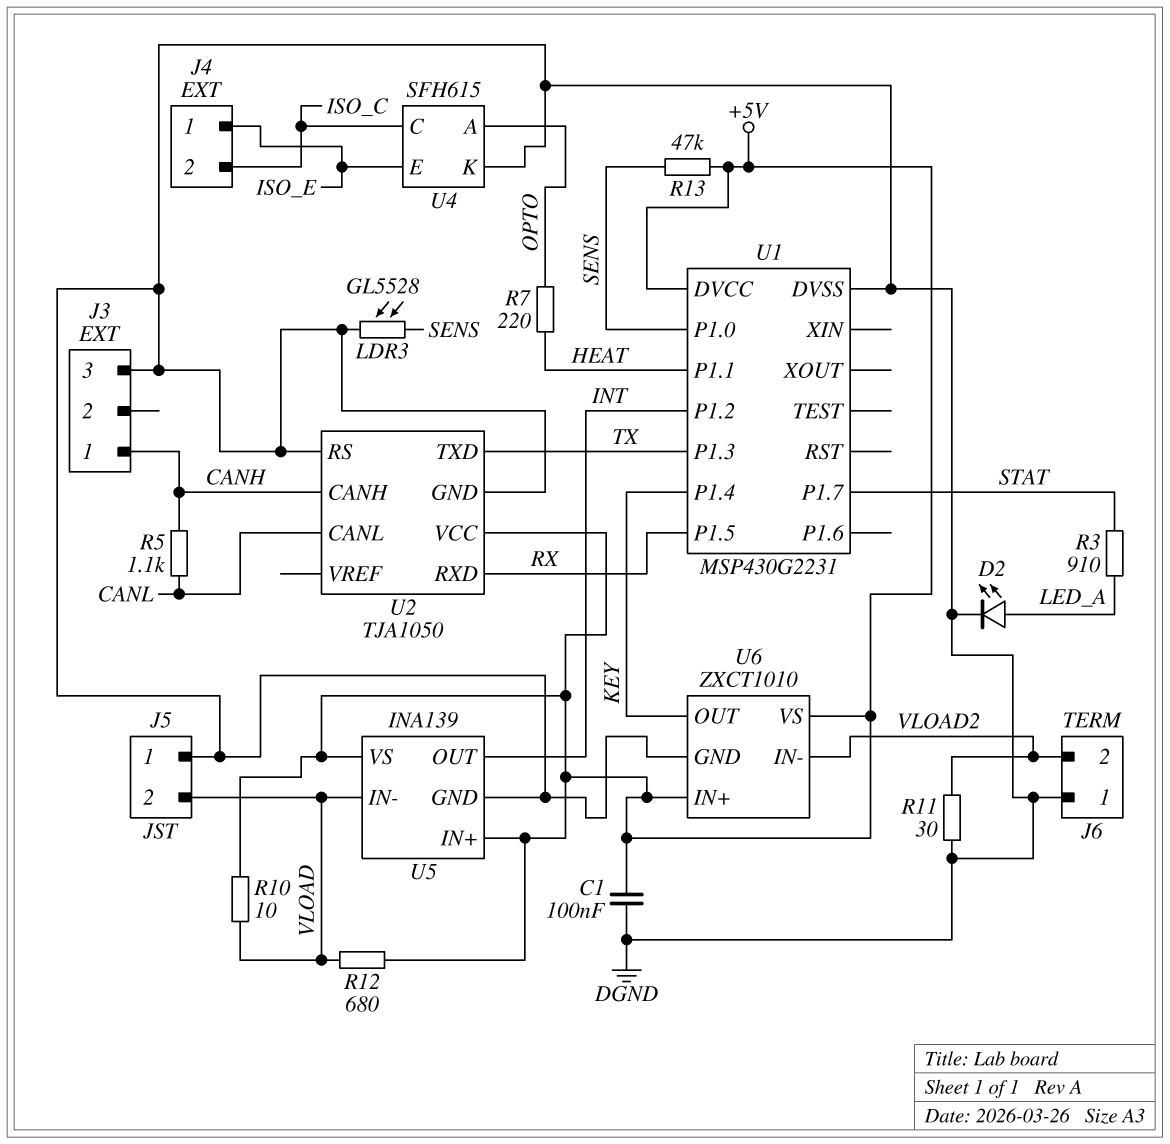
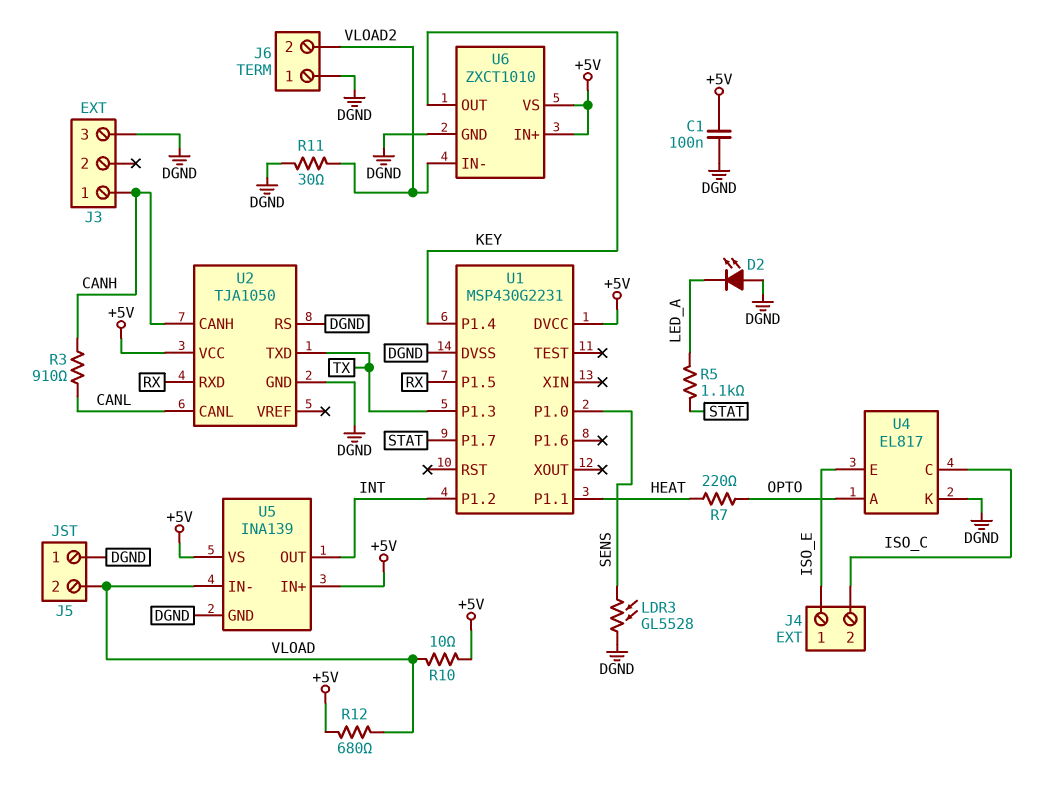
D2: LED (A LED_A, K DGND) -> LED (A DGND, K LED_A)
R3: 910 (LED_A, STAT) -> 910 (CANH, CANL)
R5: 1.1k (CANH, CANL) -> 1.1k (LED_A, STAT)
R13: 47k (+5V, SENS) -> none
U4: SFH615 -> EL817

